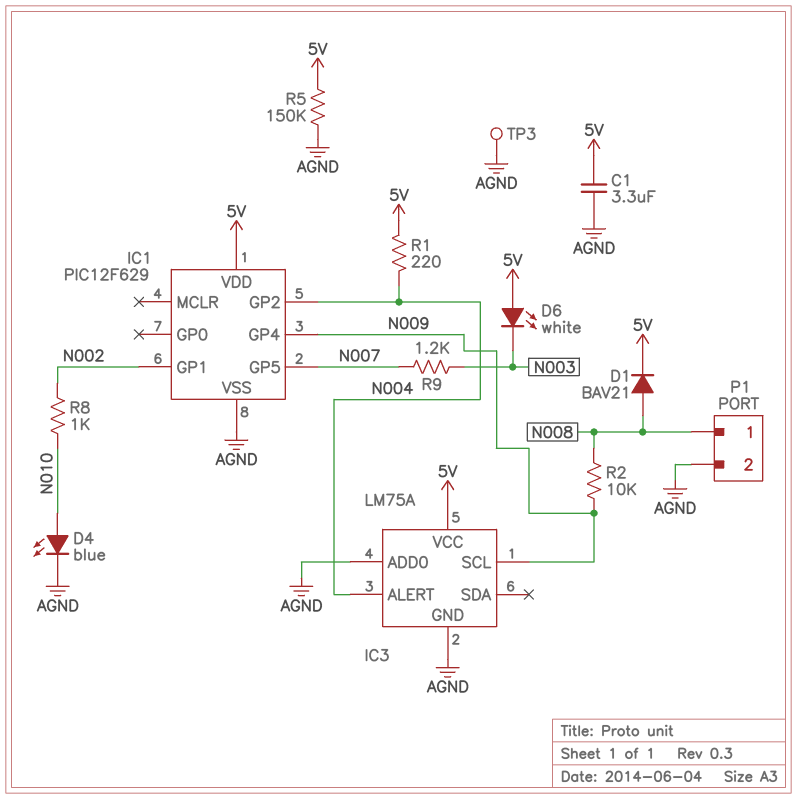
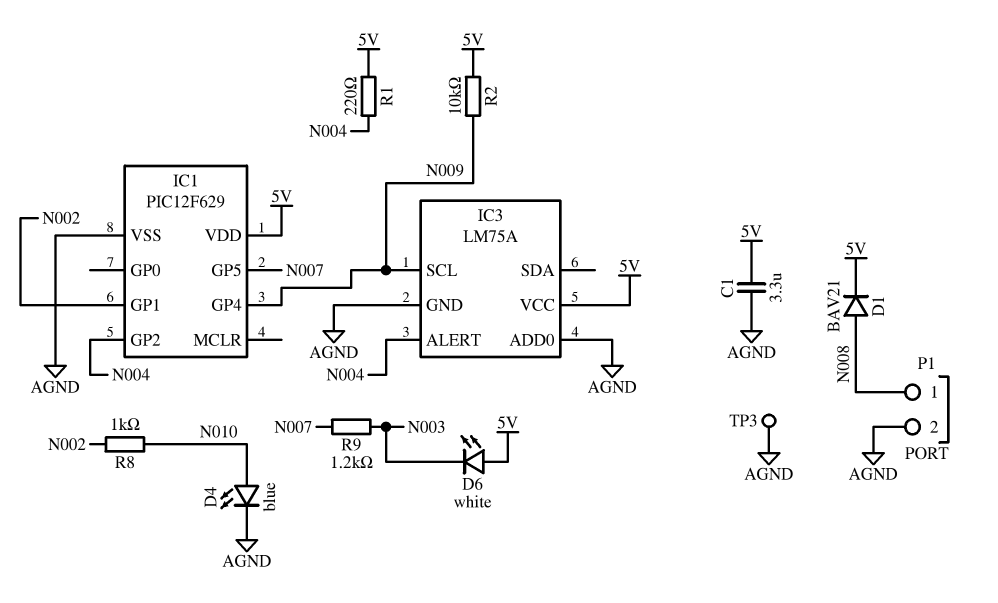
R2: 10k (N008, N009) -> 10k (5V, N009)
R5: 150k (5V, AGND) -> none

